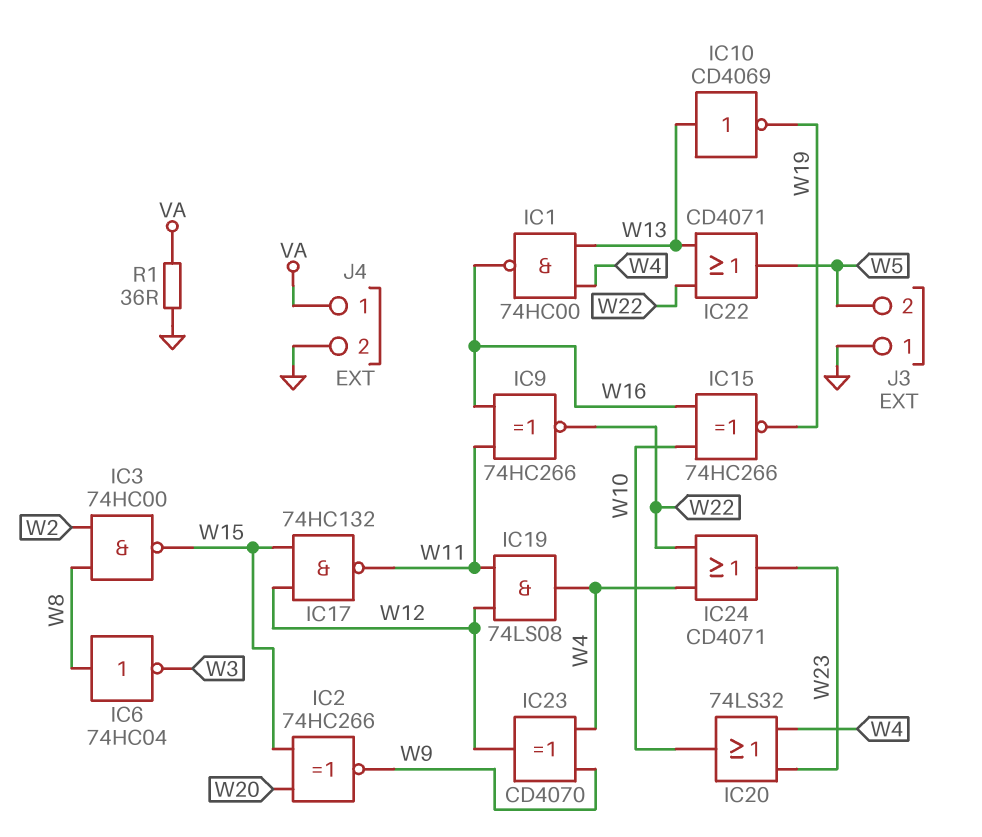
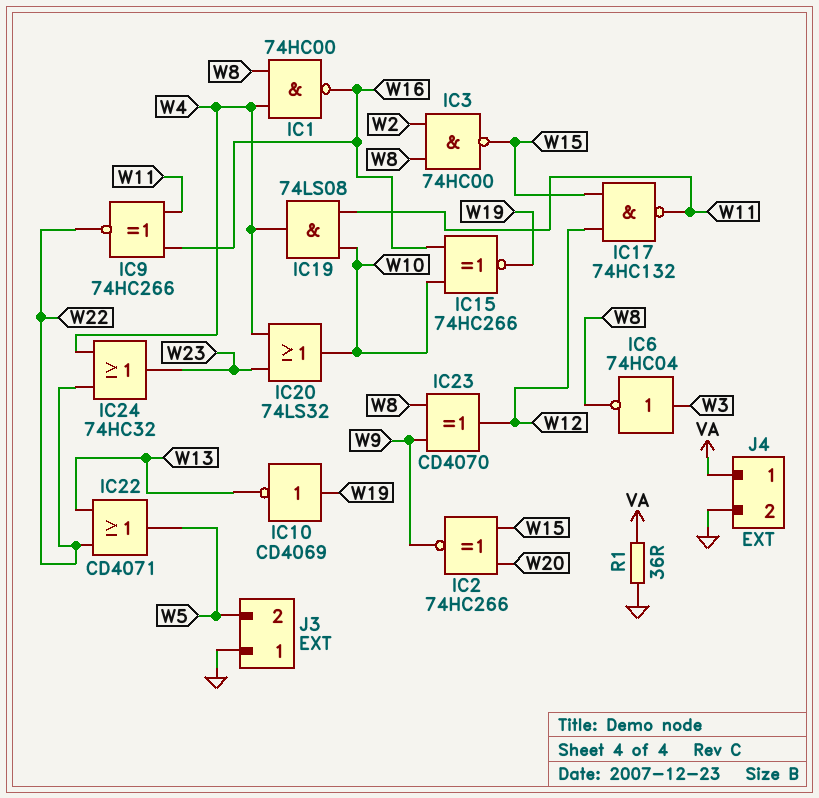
IC1: NAND 74HC00 (in W4, in W13, out W16) -> NAND 74HC00 (in W4, in W8, out W16)
IC6: NOT 74HC04 (in W8, out W3) -> NOT 74HC04 (in W3, out W8)
IC10: NOT CD4069 (in W13, out W19) -> NOT CD4069 (in W19, out W13)
IC19: AND 74LS08 (in W11, in W12, out W4) -> AND 74LS08 (in W10, in W11, out W4)
IC23: XOR CD4070 (in W4, in W9, out W12) -> XOR CD4070 (in W8, in W9, out W12)
IC24: OR CD4071 (in W4, in W22, out W23) -> OR 74HC32 (in W4, in W22, out W23)

